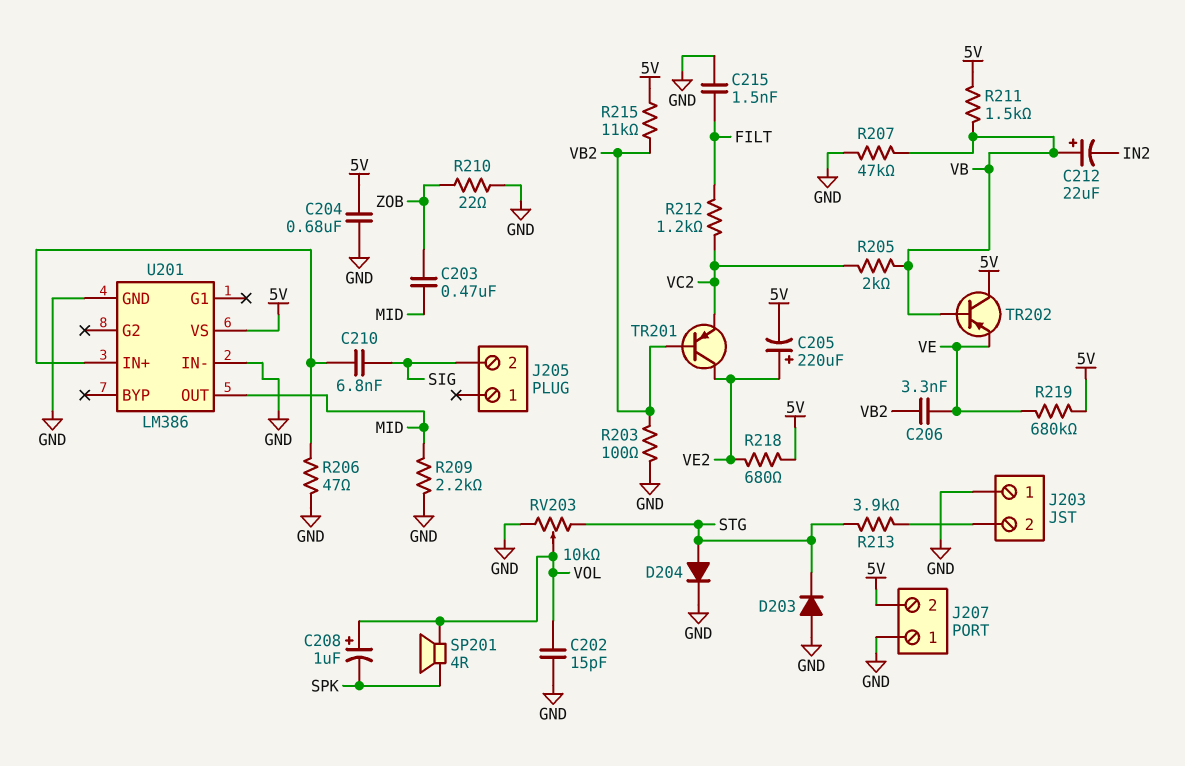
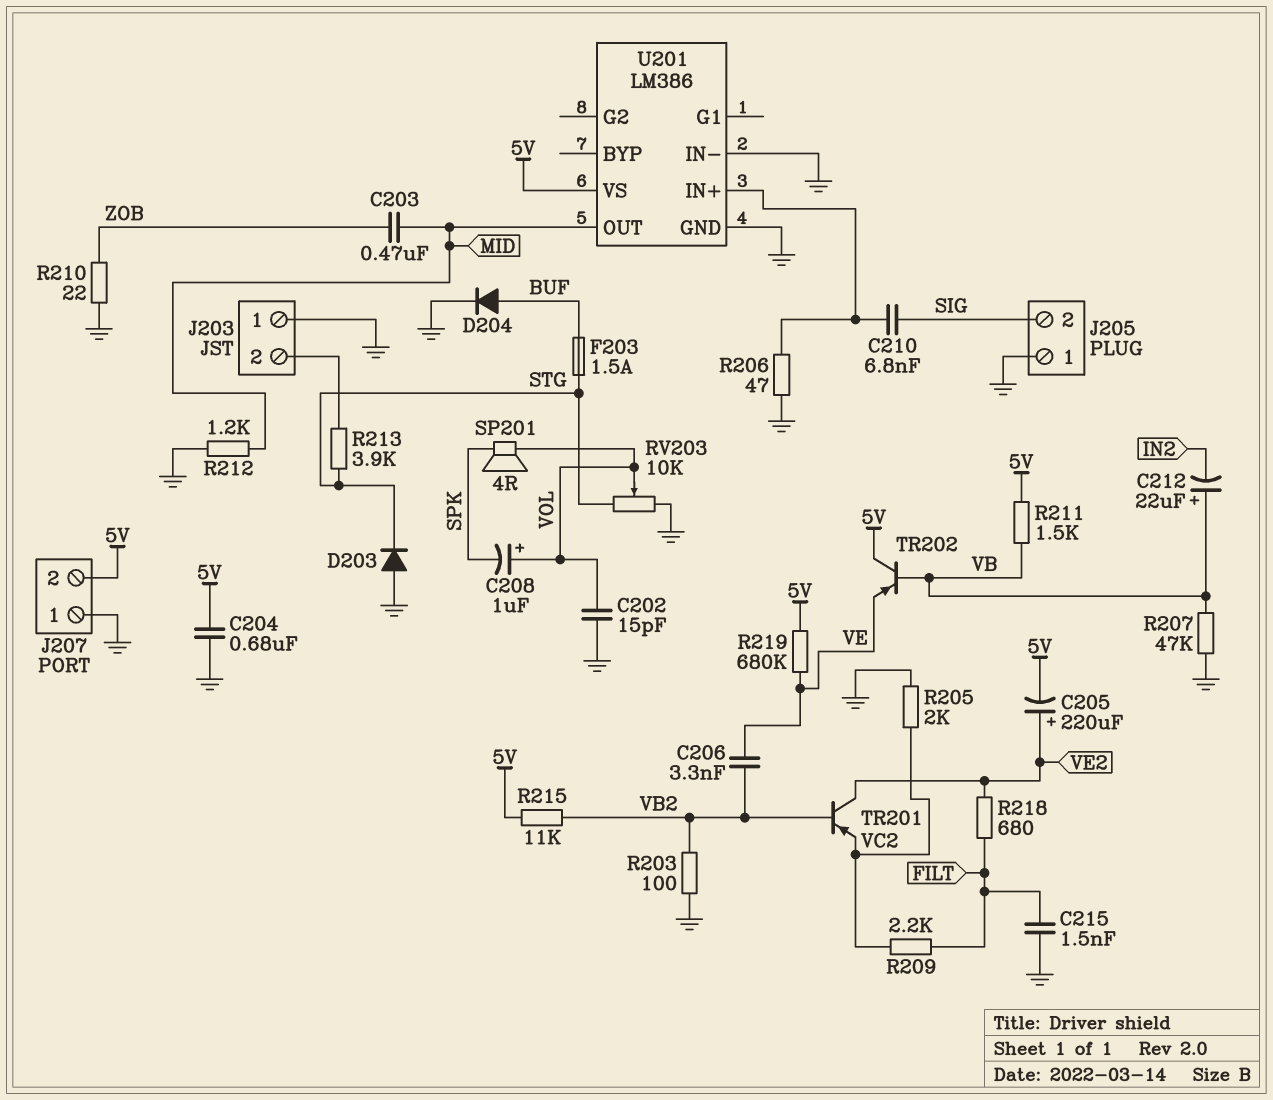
D204: diode (A STG, K GND) -> diode (A BUF, K GND)
F203: none -> 1.5A (BUF, STG)
J205 pin 1: none -> GND
R205: 2k (VB, VC2) -> 2k (GND, VC2)
R209: 2.2k (GND, MID) -> 2.2k (FILT, VC2)
R212: 1.2k (FILT, VC2) -> 1.2k (GND, MID)
R218: 680 (5V, VE2) -> 680 (FILT, VE2)

